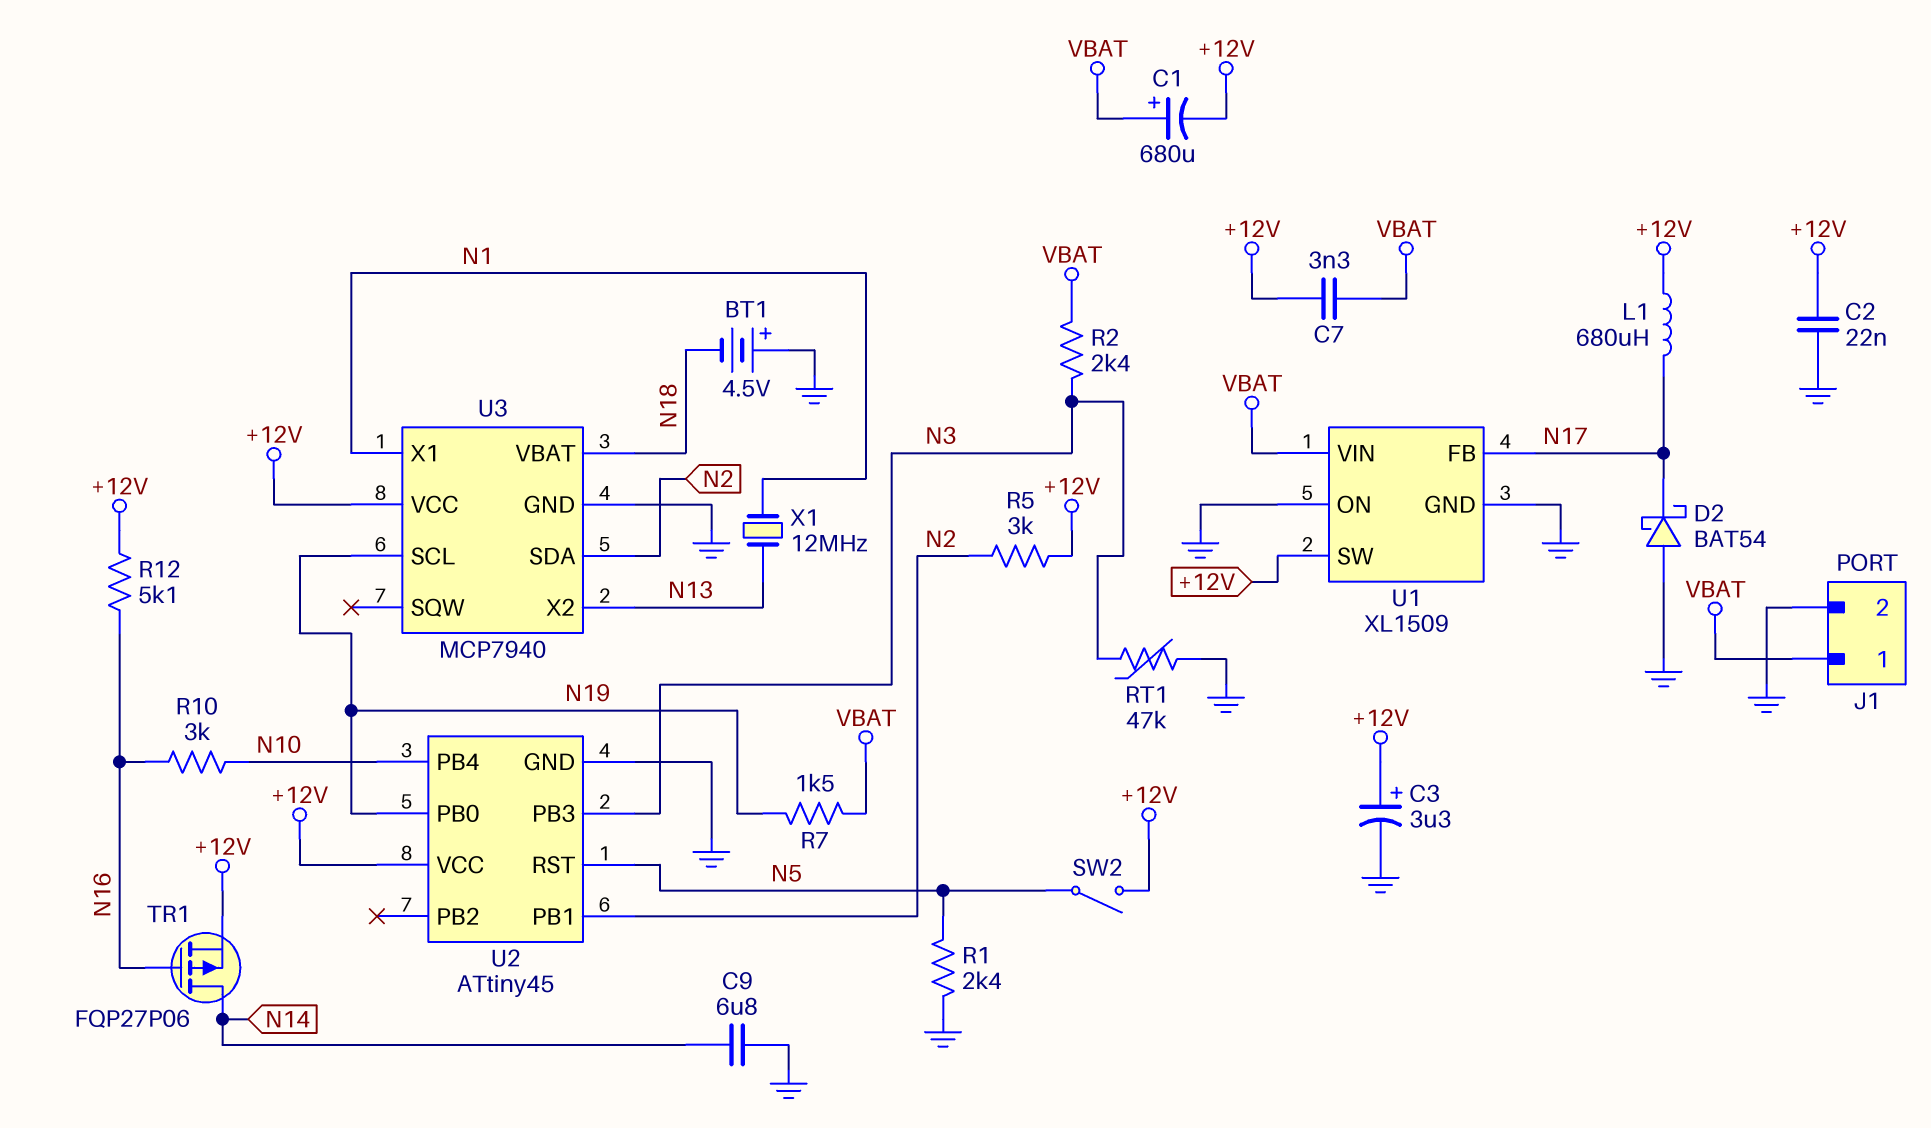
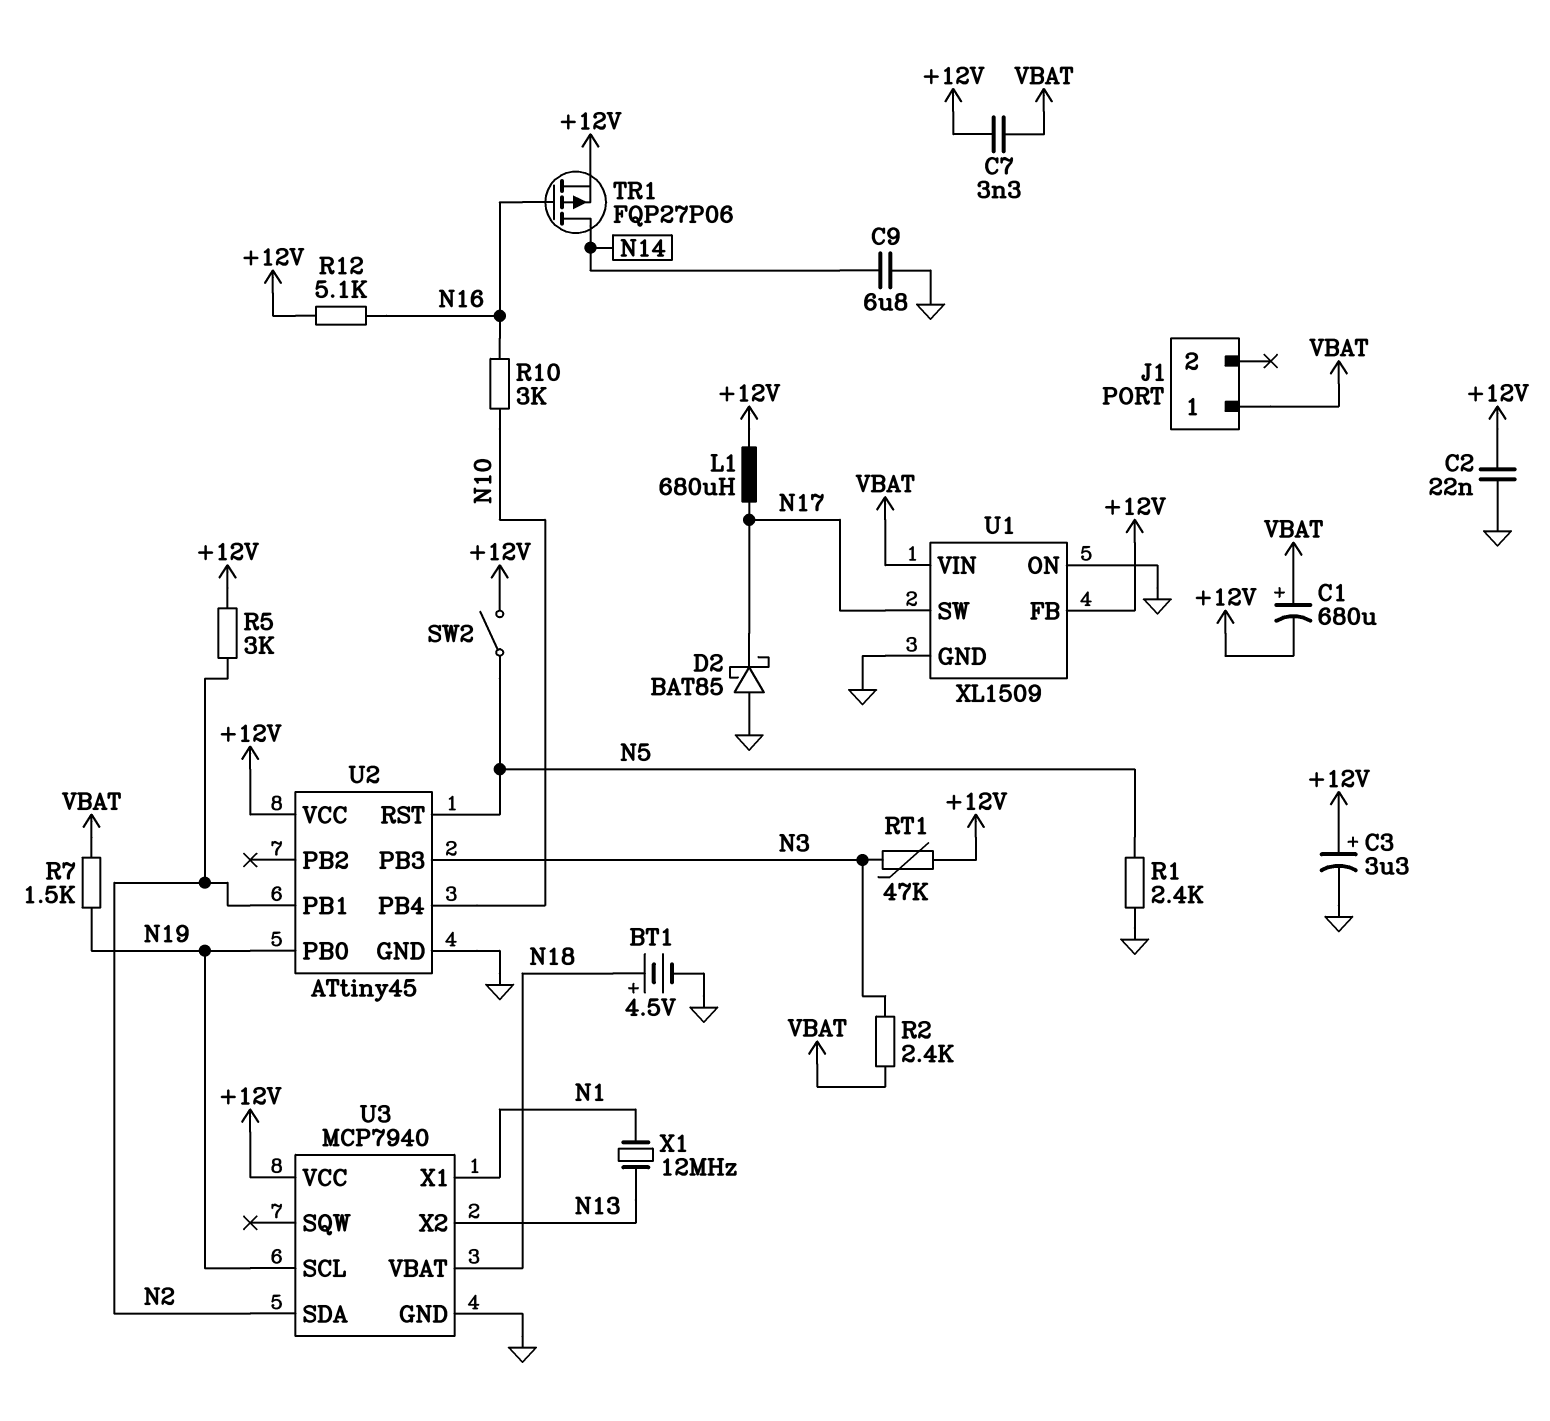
BT1: 4.5V (plus GND, minus N18) -> 4.5V (plus N18, minus GND)
D2: schottky BAT54 (A GND, K N17) -> schottky BAT85 (A GND, K N17)
J1 pin 2: GND -> none
RT1: 47k (GND, N3) -> 47k (+12V, N3)
U1 pin FB: N17 -> +12V
U1 pin SW: +12V -> N17

